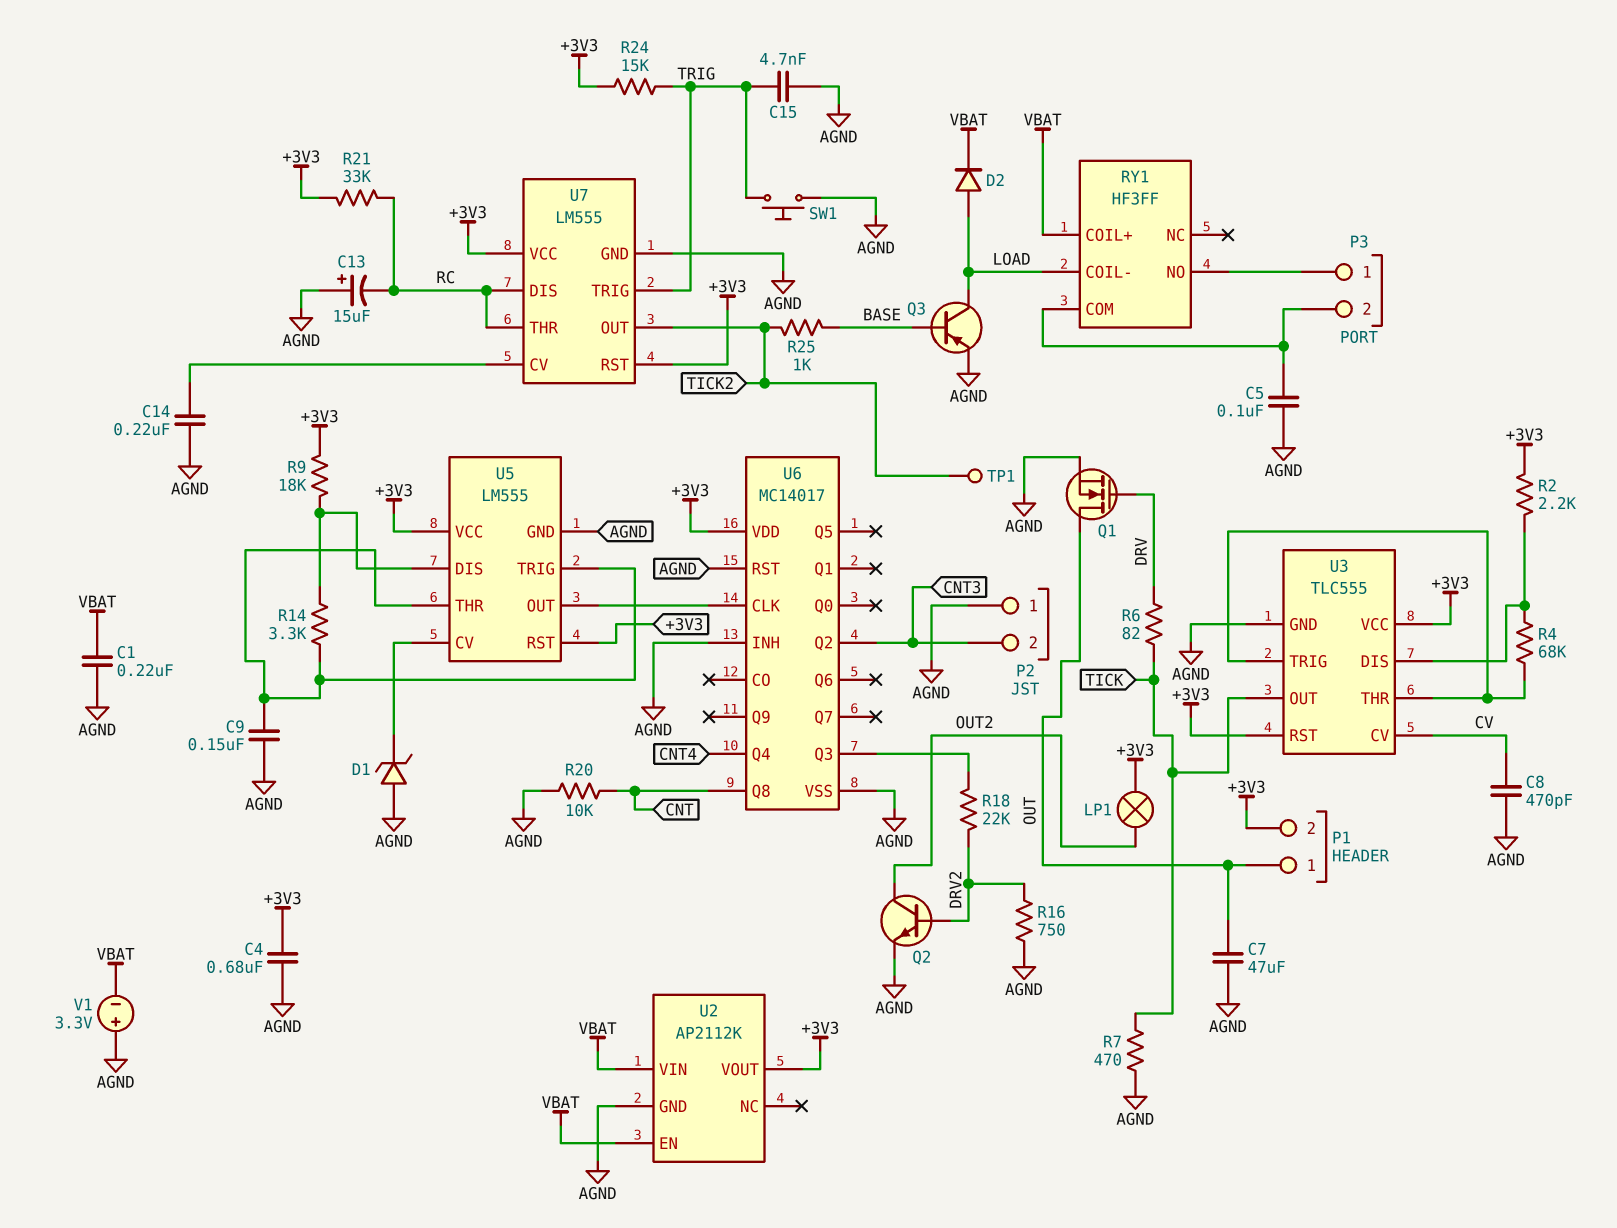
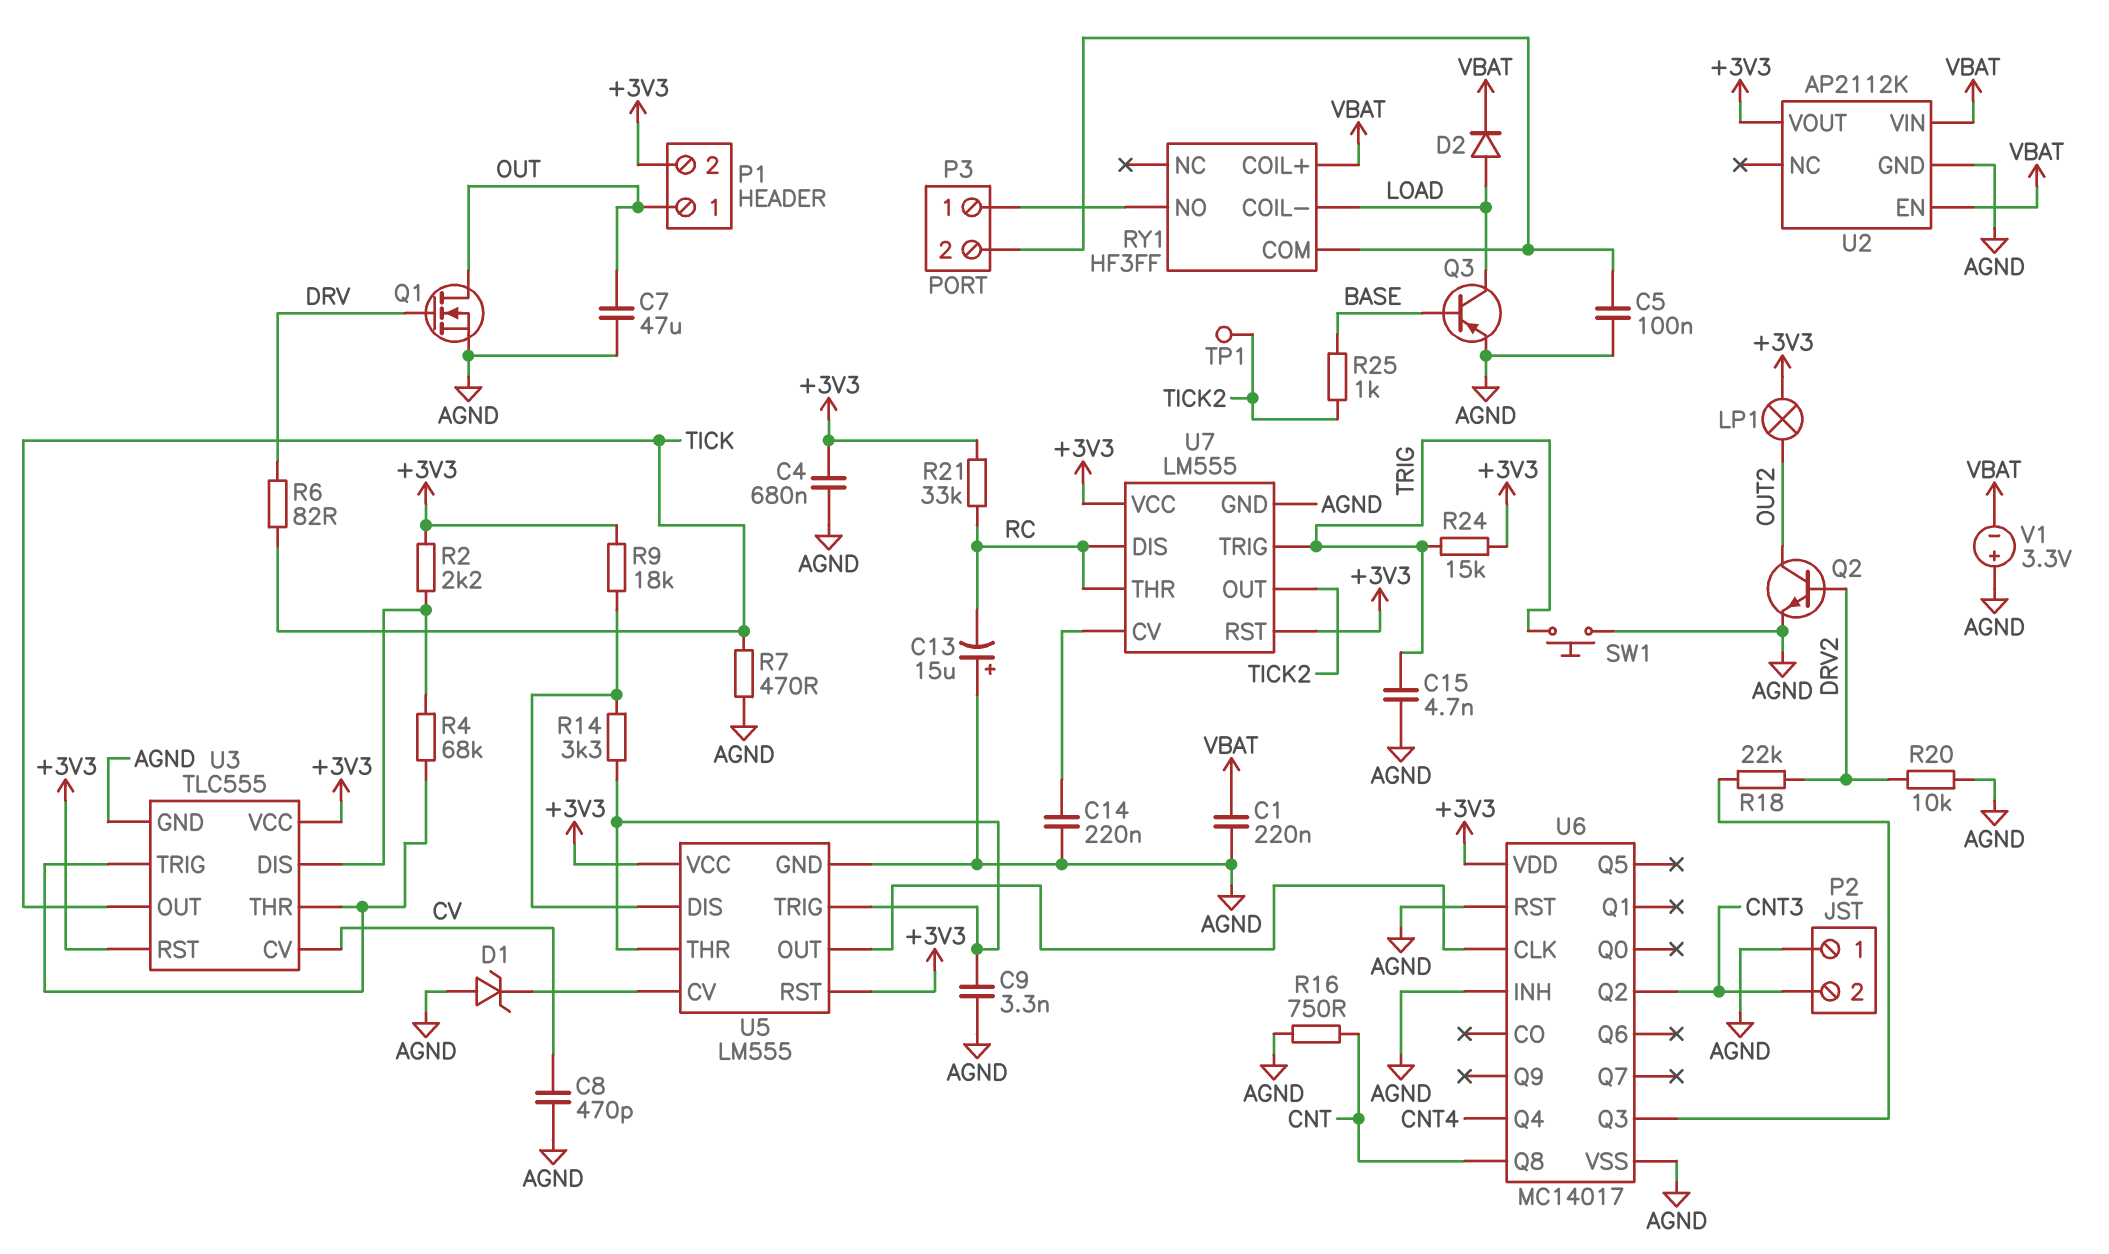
C9: 150nF (AGND, U5/THR) -> 3.3nF (AGND, U5/THR)
R16: 750 (AGND, DRV2) -> 750 (AGND, CNT)
R20: 10k (AGND, CNT) -> 10k (AGND, DRV2)

